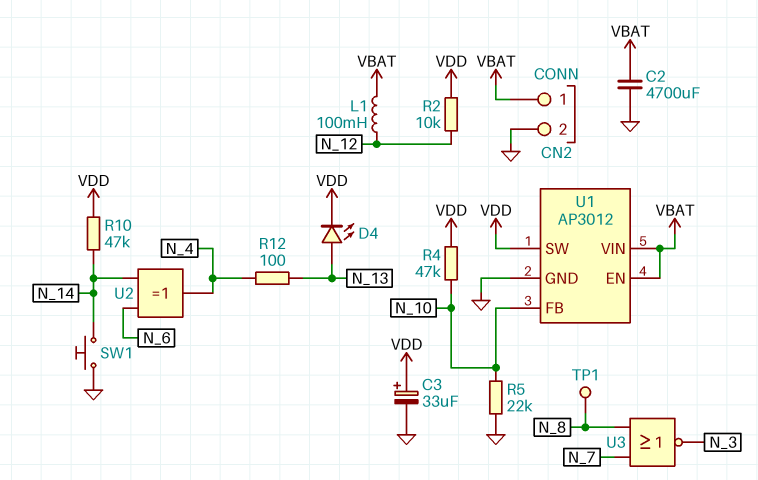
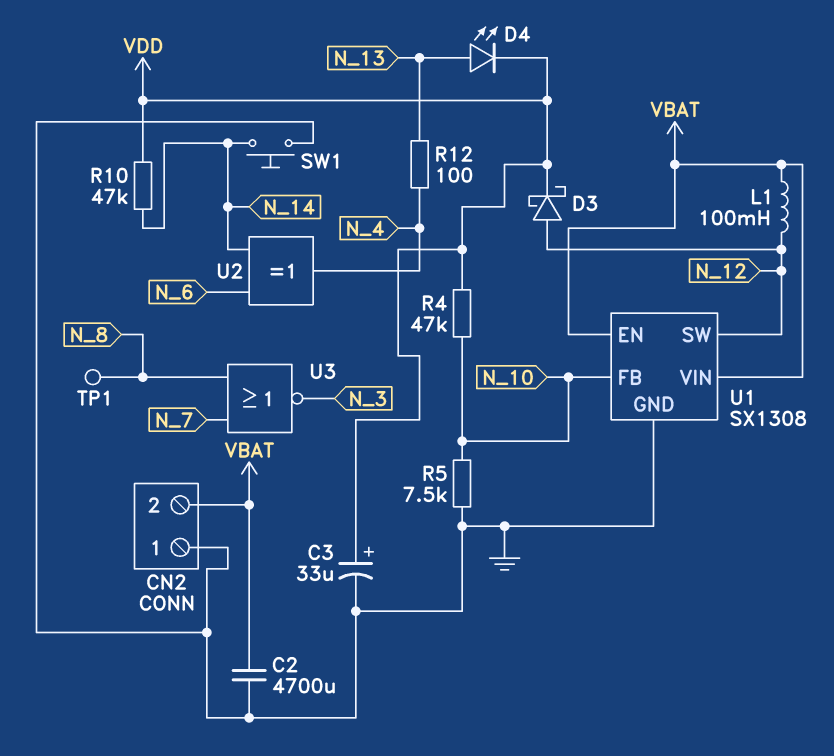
CN2 pin 1: VBAT -> GND
CN2 pin 2: GND -> VBAT
D3: none -> schottky (A N_12, K VDD)
R2: 10k (N_12, VDD) -> none
R5: 22k (GND, N_10) -> 7.5k (GND, N_10)
U1: AP3012 -> SX1308
U1 pin SW: VDD -> N_12

